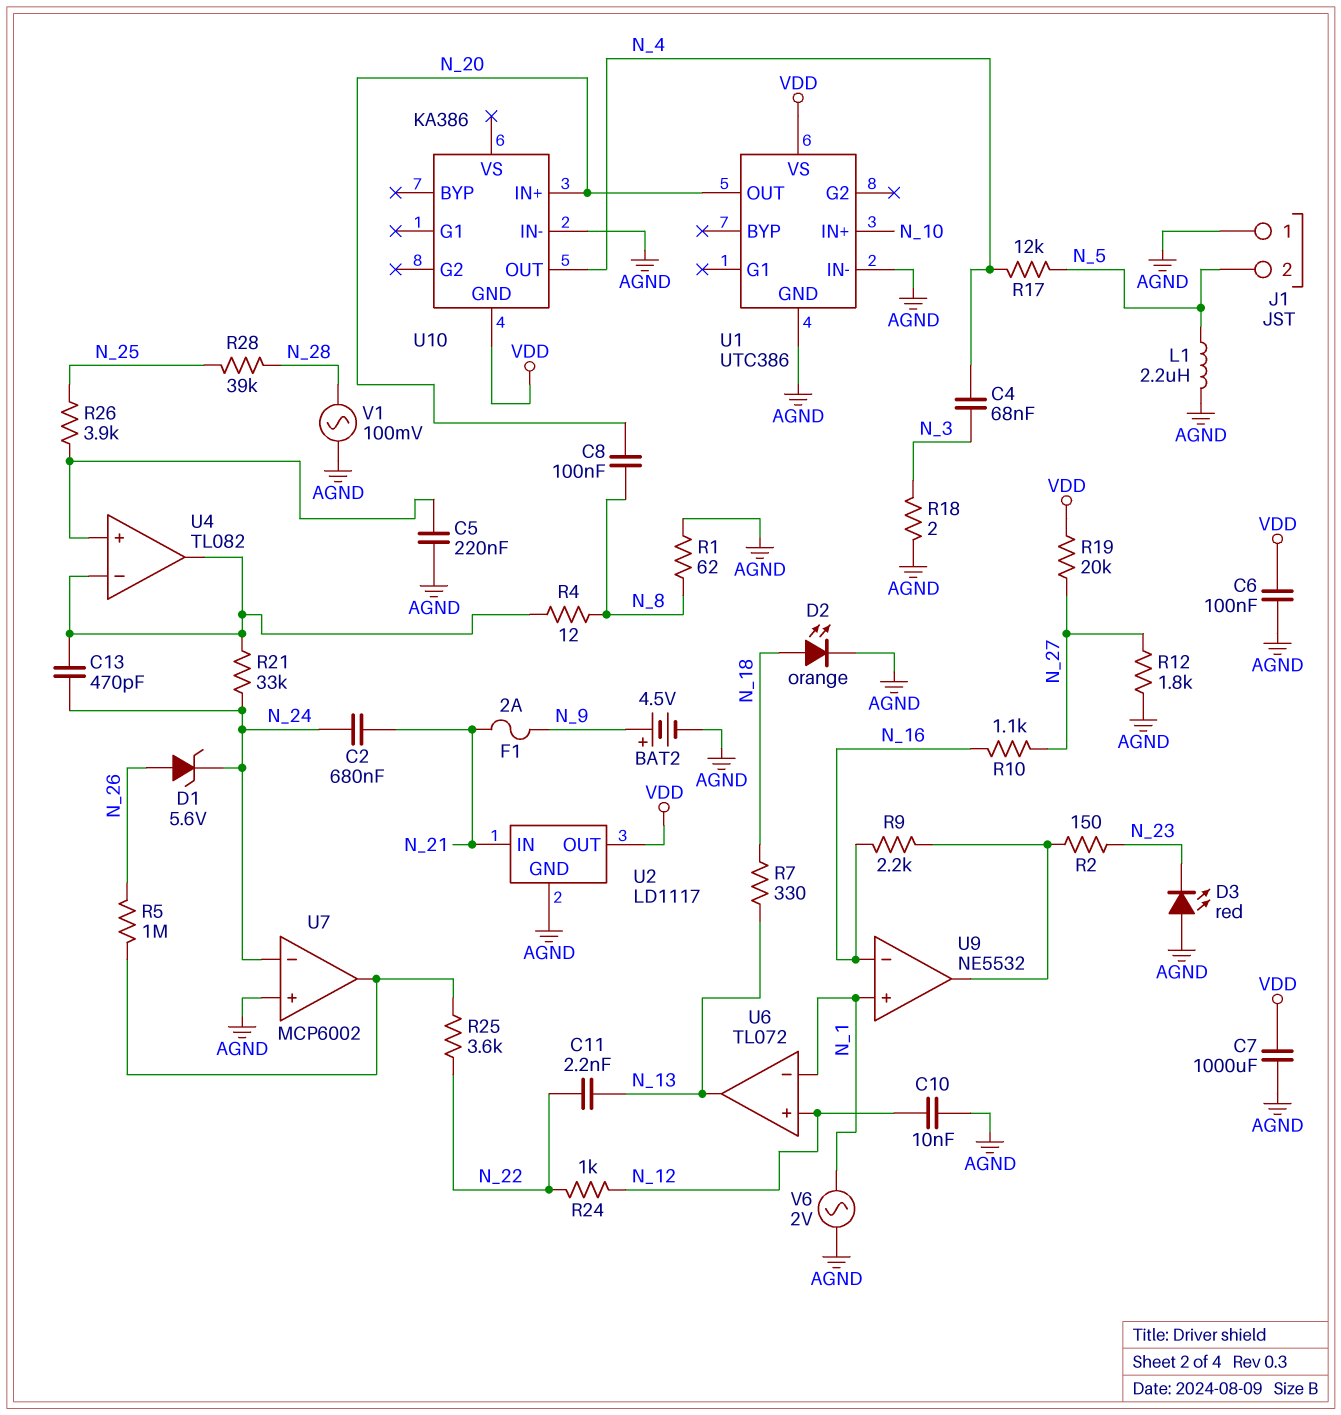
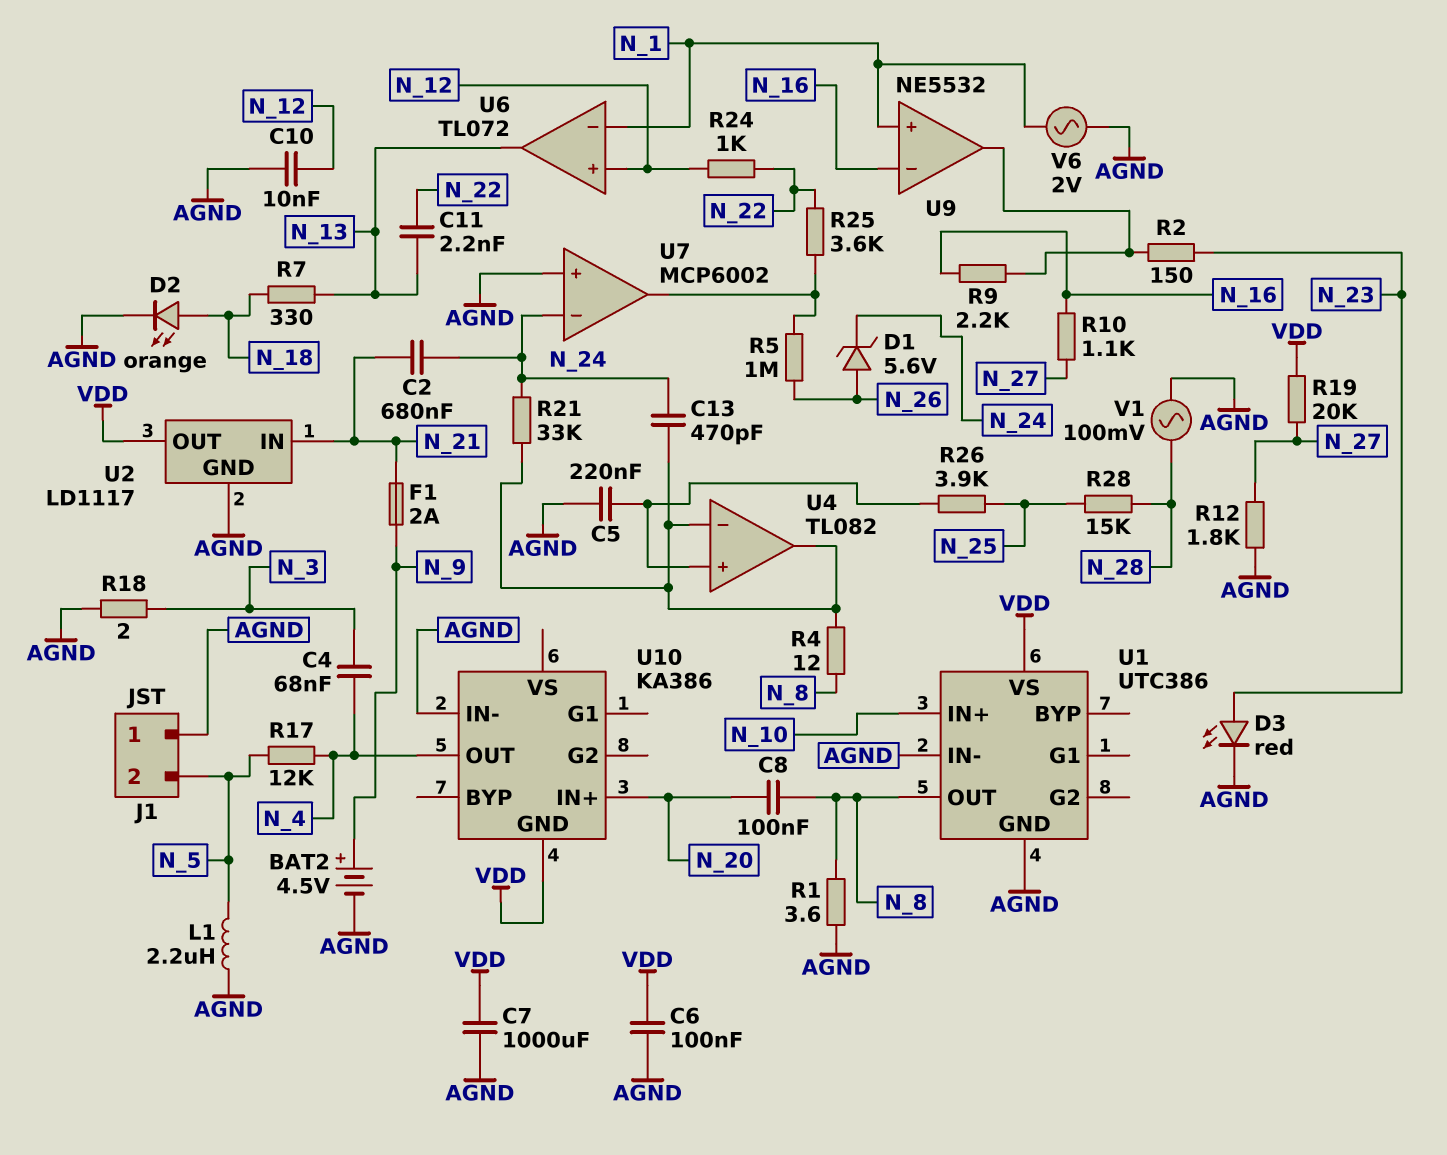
D3: LED red (A AGND, K N_23) -> LED red (A N_23, K AGND)
R1: 62 (AGND, N_8) -> 3.6 (AGND, N_8)
R28: 39k (N_25, N_28) -> 15k (N_25, N_28)
U1 pin OUT: N_20 -> N_8

